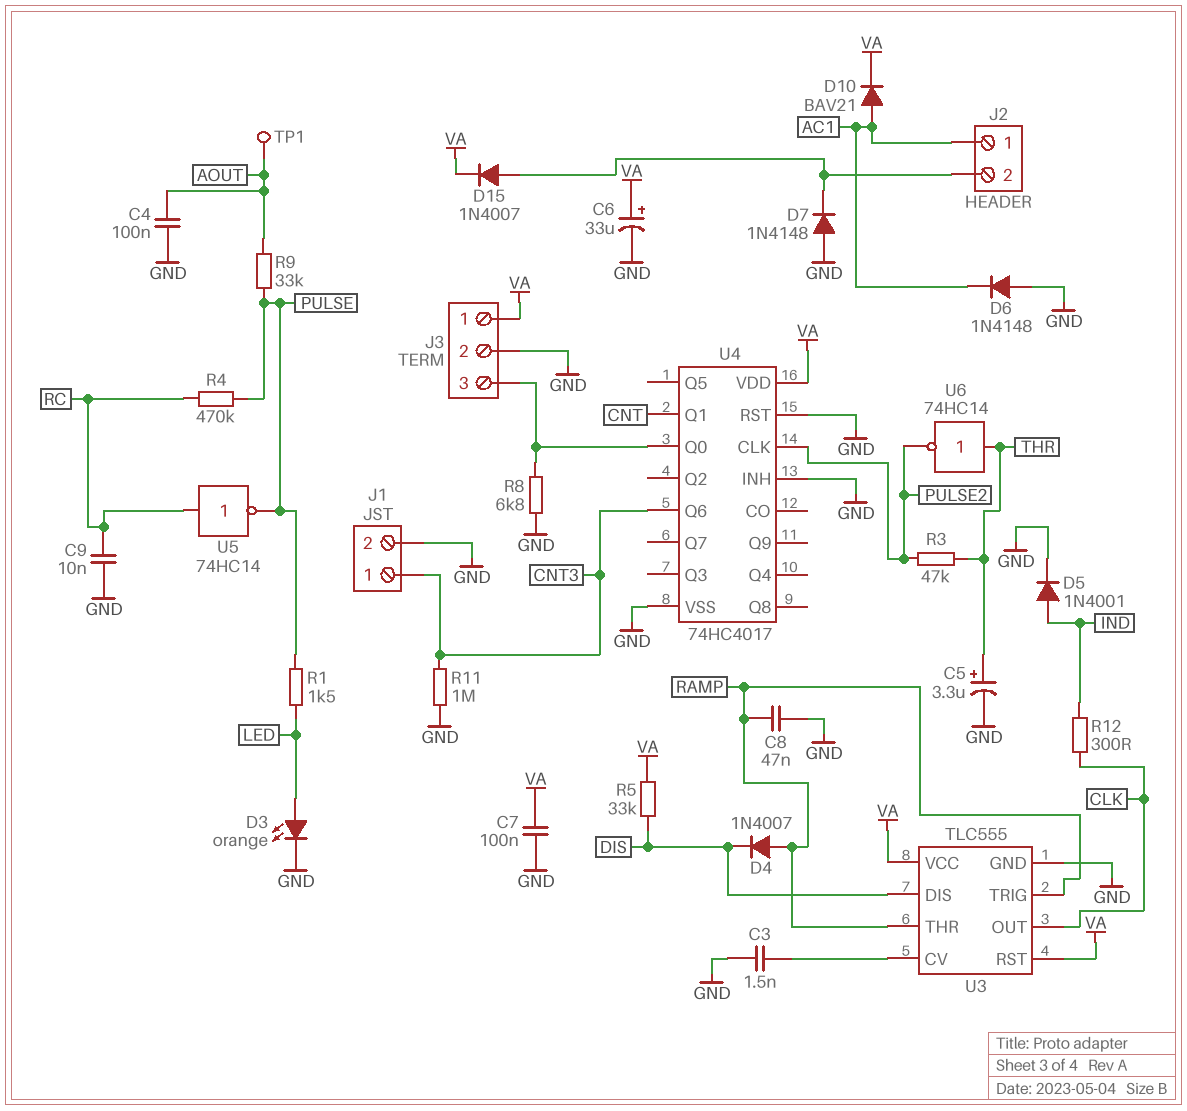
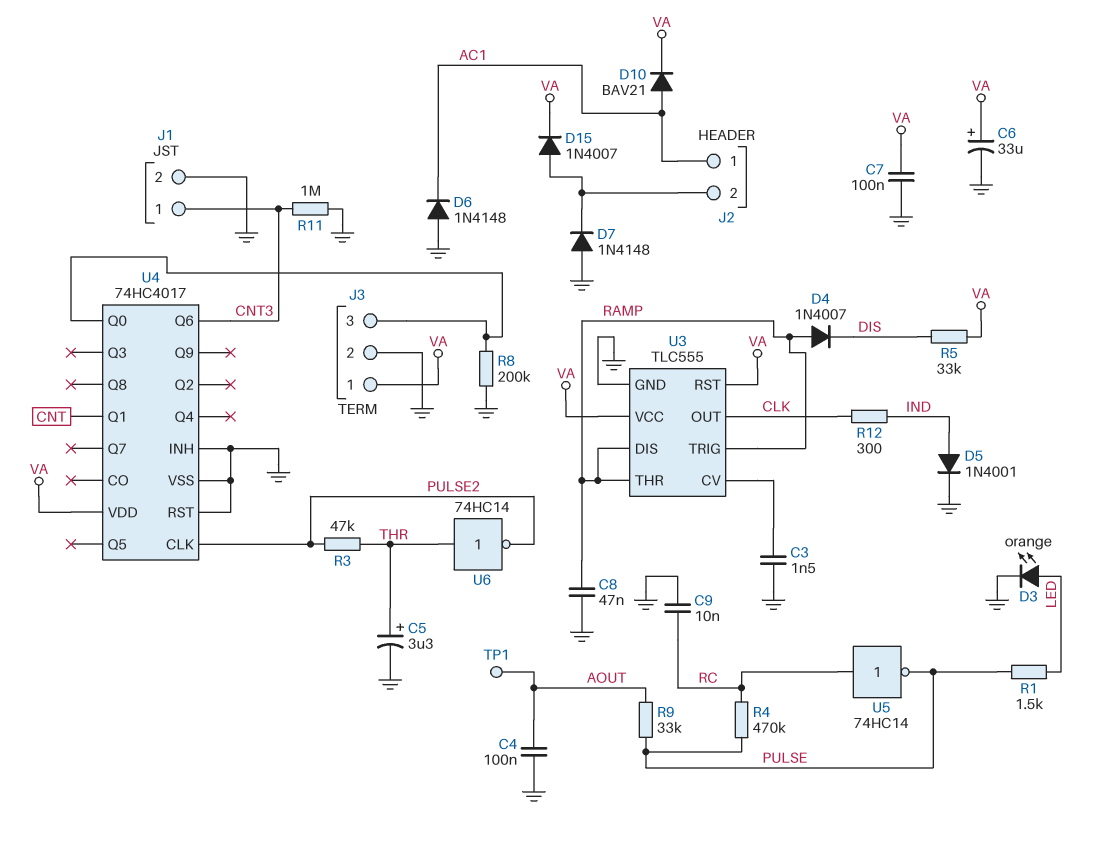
R8: 6.8k (GND, J3/3) -> 200k (GND, J3/3)
U3 pin DIS: DIS -> RAMP

